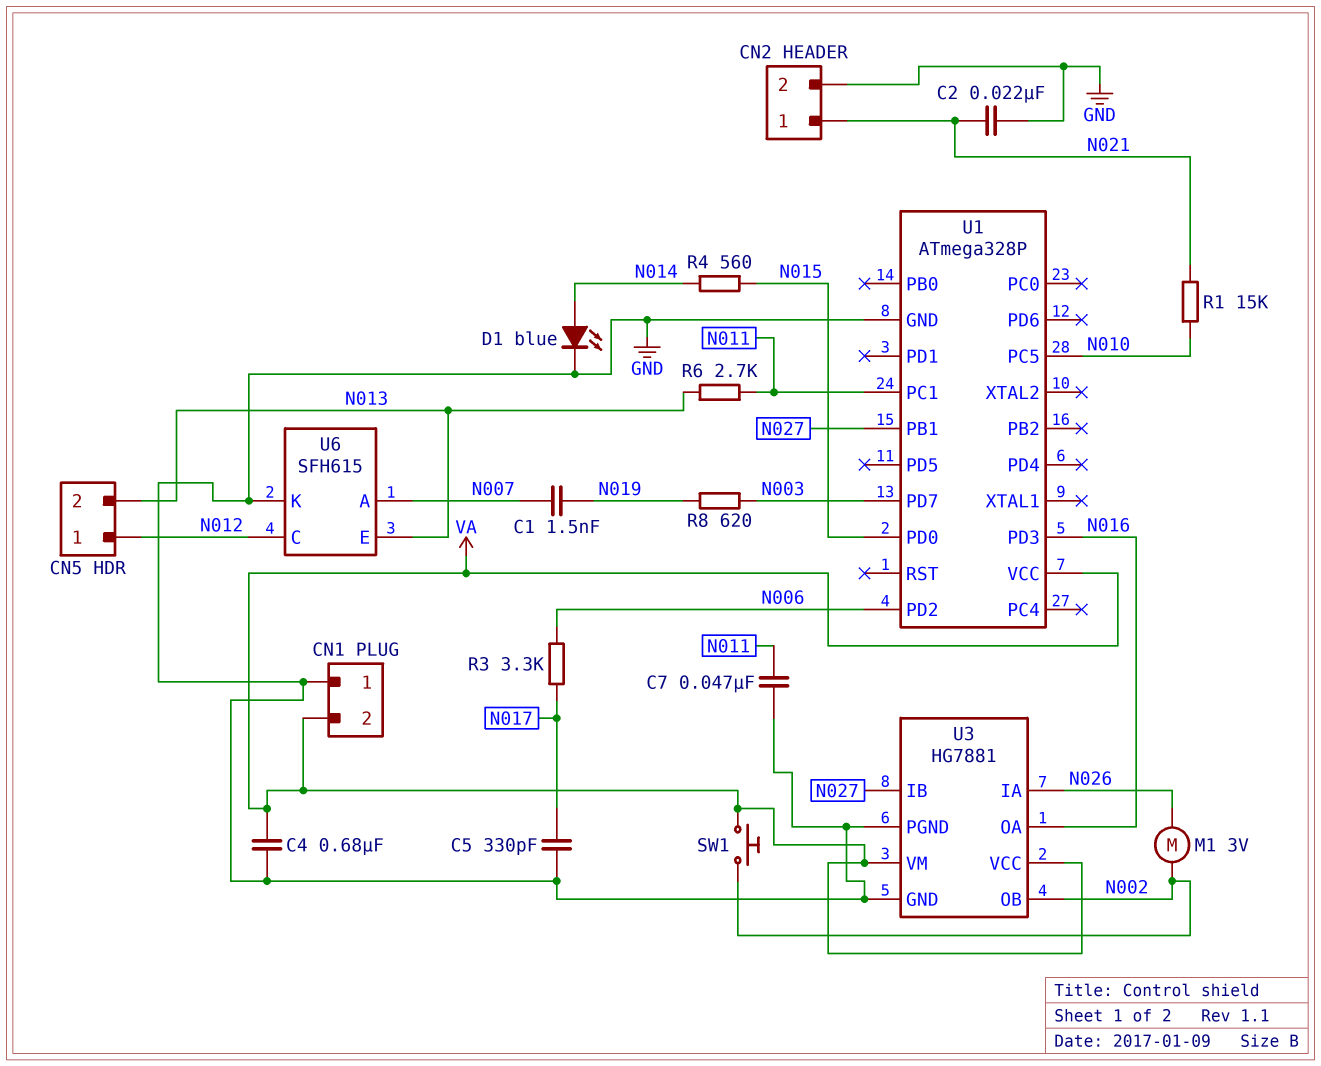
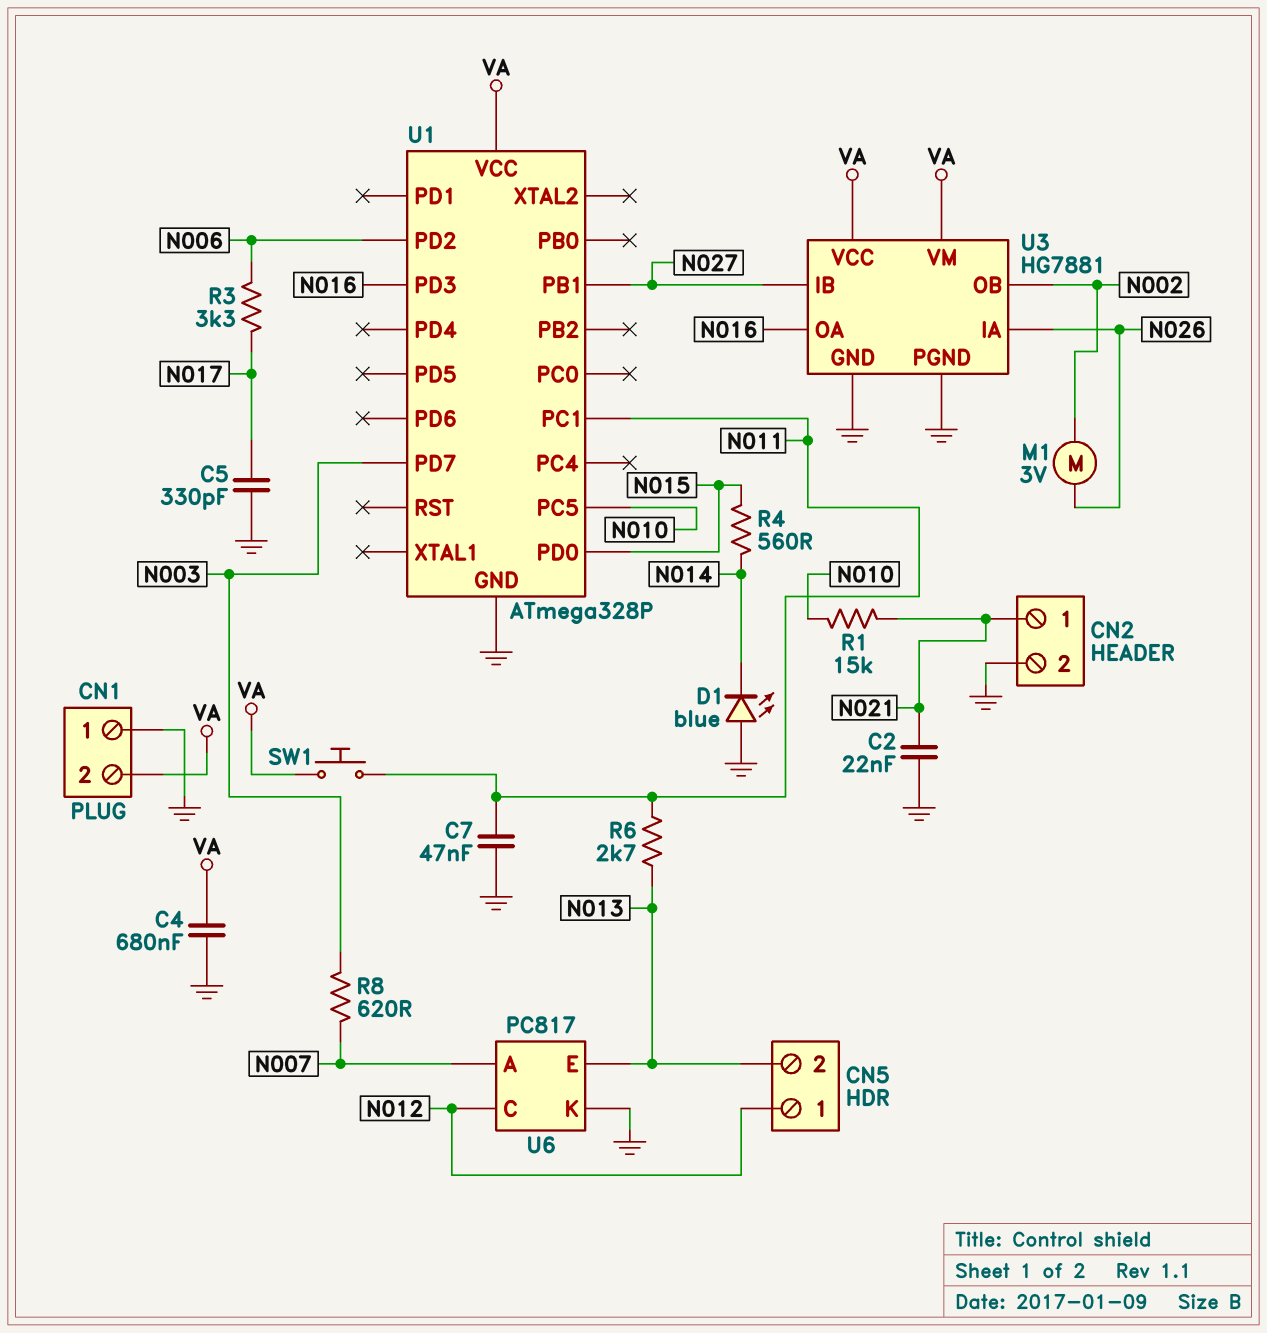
C1: 1.5nF (N007, N019) -> none
D1: LED blue (A N014, K GND) -> LED blue (A GND, K N014)
R8: 620 (N003, N019) -> 620 (N003, N007)
SW1: button (N002, VA) -> button (N011, VA)
U6: SFH615 -> PC817

